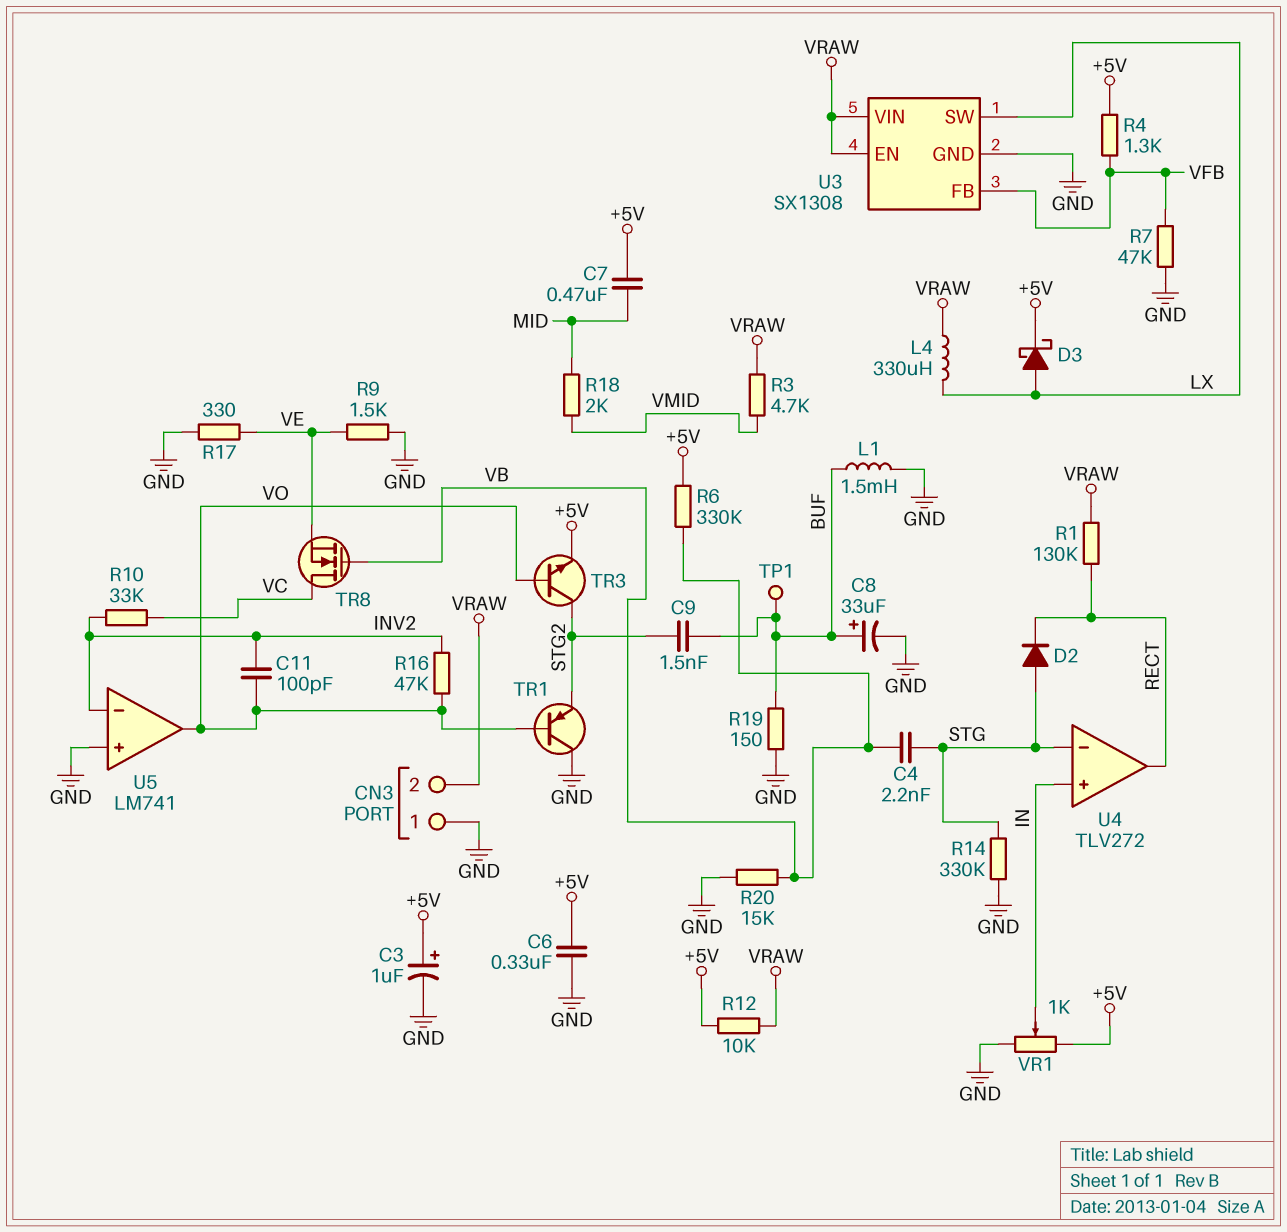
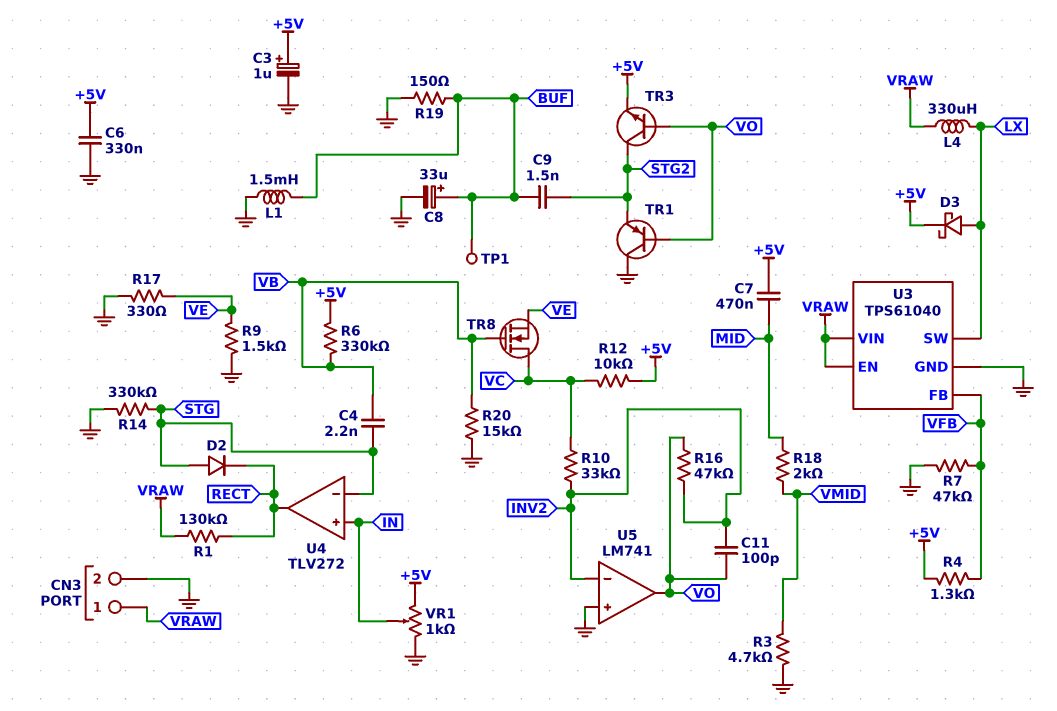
CN3 pin 1: GND -> VRAW
CN3 pin 2: VRAW -> GND
R3: 4.7k (VMID, VRAW) -> 4.7k (GND, VMID)
R12: 10k (+5V, VRAW) -> 10k (+5V, VC)
U3: SX1308 -> TPS61040

